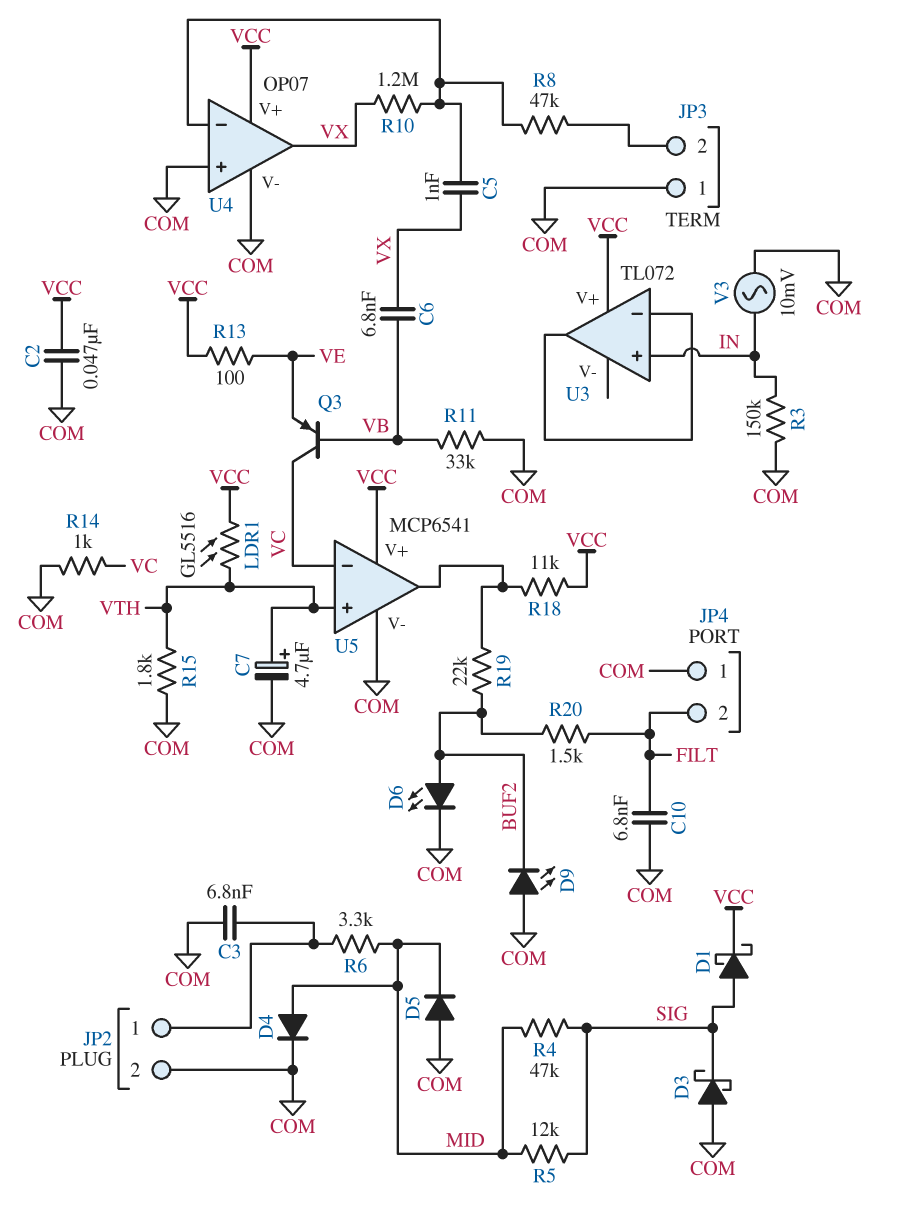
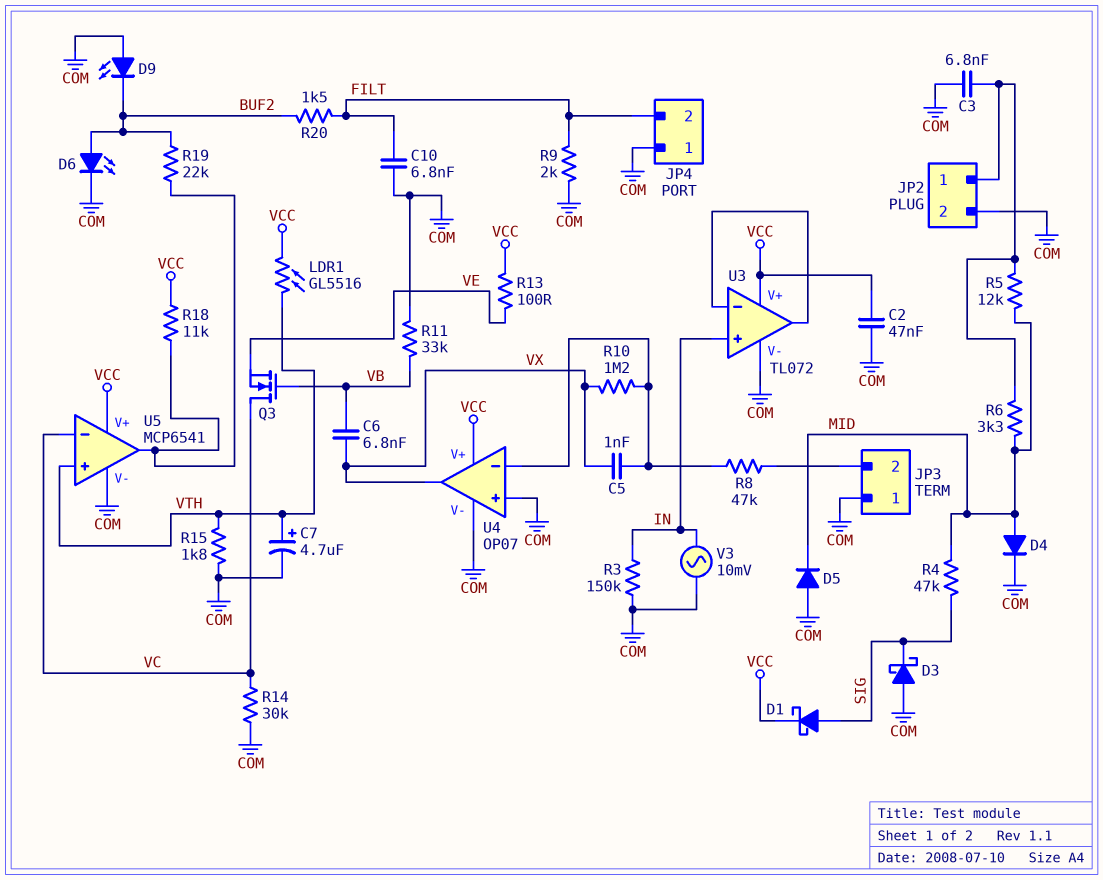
Q3: PNP (B VB, C VC, E VE) -> NMOS (G VB, D VC, S VE)
R5: 12k (MID, SIG) -> 12k (JP2/1, MID)
R9: none -> 2k (COM, FILT)
R14: 1k (COM, VC) -> 30k (COM, VC)
U3 pin V-: none -> COM

